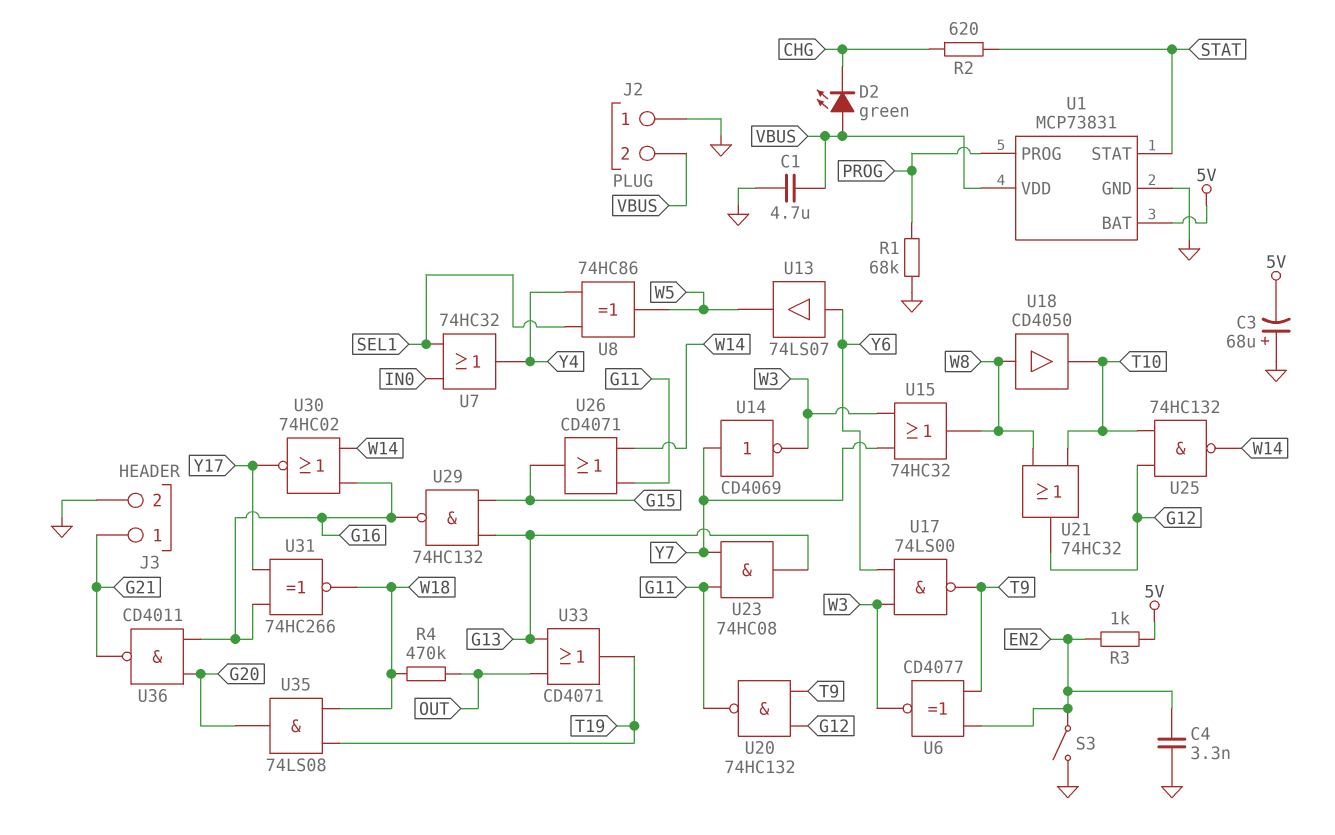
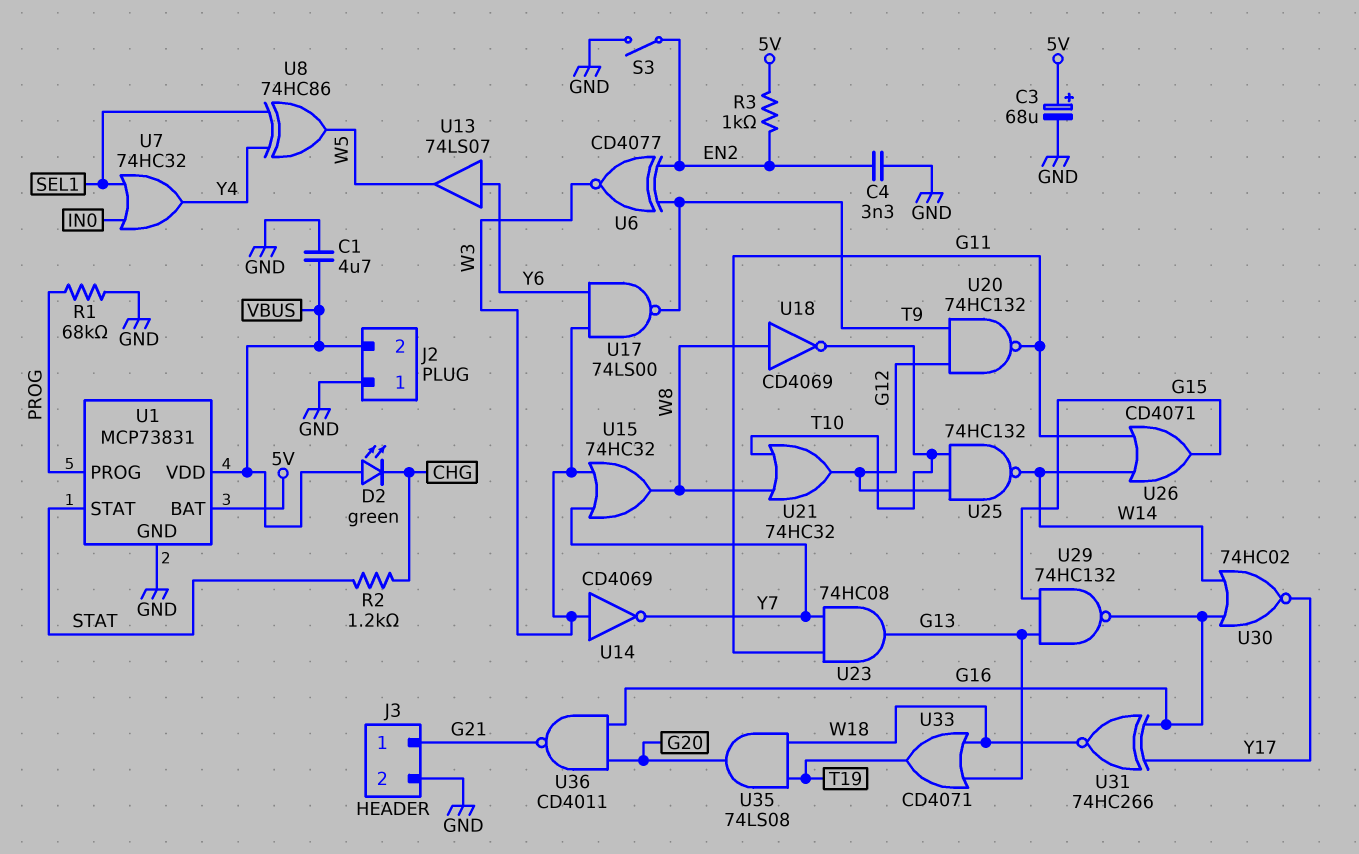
C3: 68uF (plus GND, minus 5V) -> 68uF (plus 5V, minus GND)
R2: 620 (CHG, STAT) -> 1.2k (CHG, STAT)
R4: 470k (OUT, W18) -> none
U14: NOT CD4069 (in Y7, out W3) -> NOT CD4069 (in W3, out Y7)
U18: buffer CD4050 (in W8, out T10) -> NOT CD4069 (in W8, out T10)
U33: OR CD4071 (in G13, in OUT, out T19) -> OR CD4071 (in G13, in W18, out T19)

